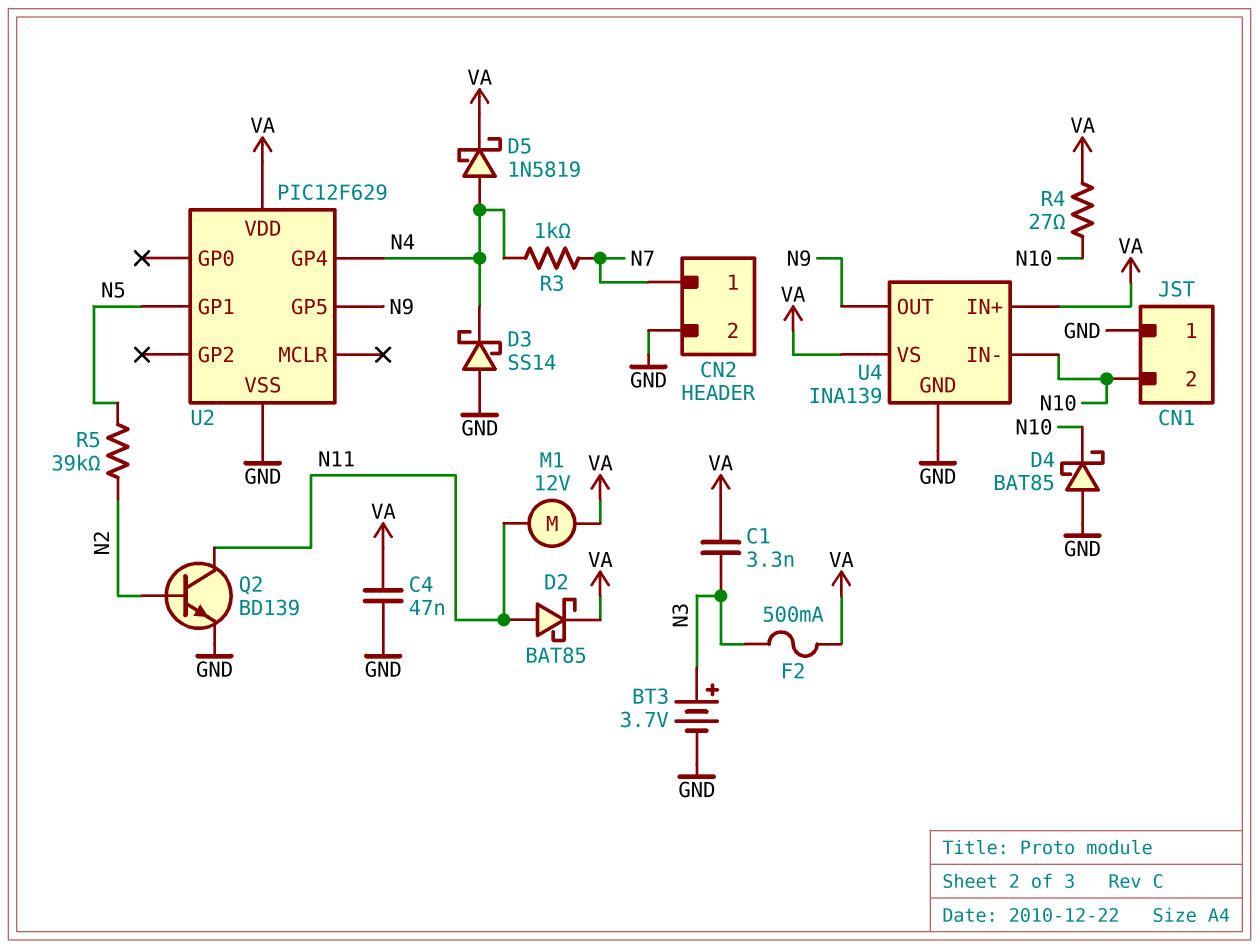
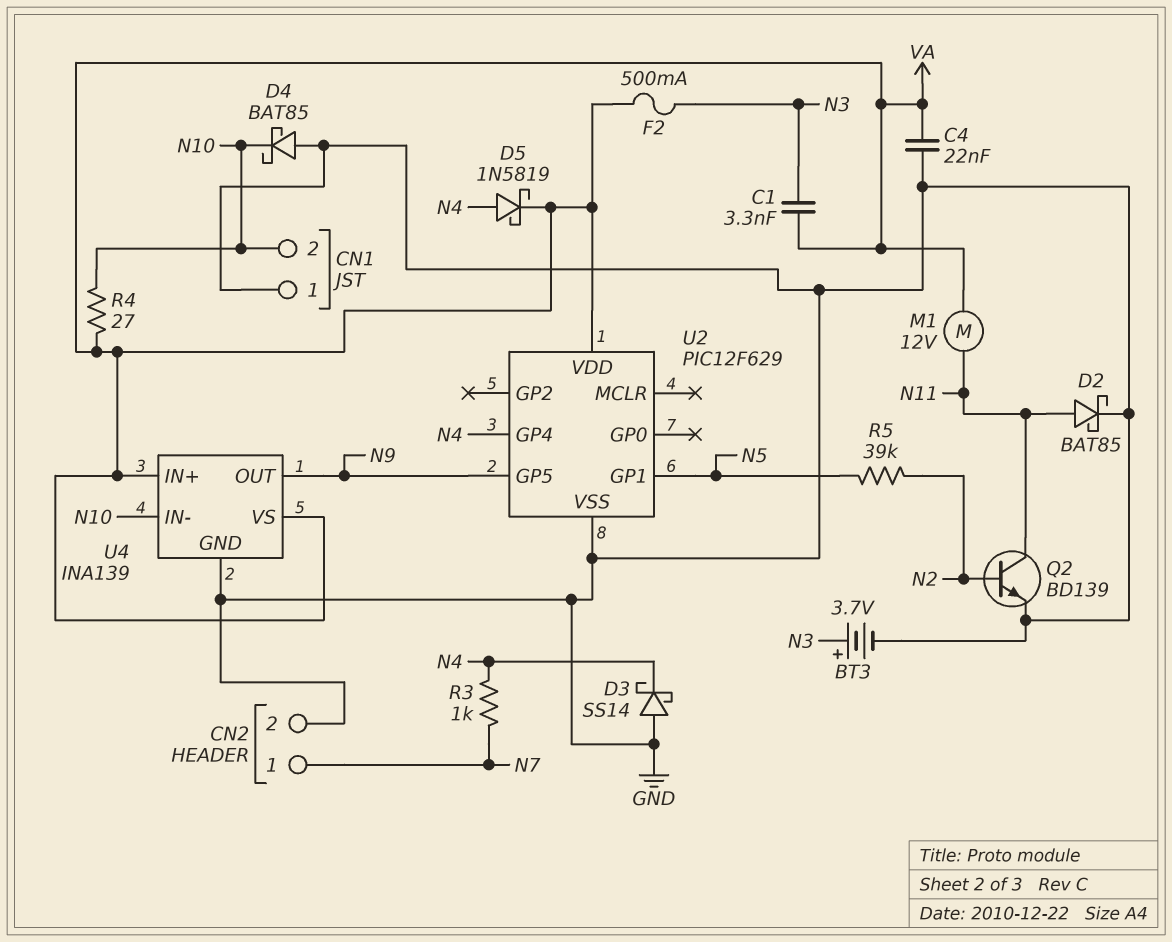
C4: 47nF (GND, VA) -> 22nF (GND, VA)
D2: schottky BAT85 (A N11, K VA) -> schottky BAT85 (A N11, K GND)

